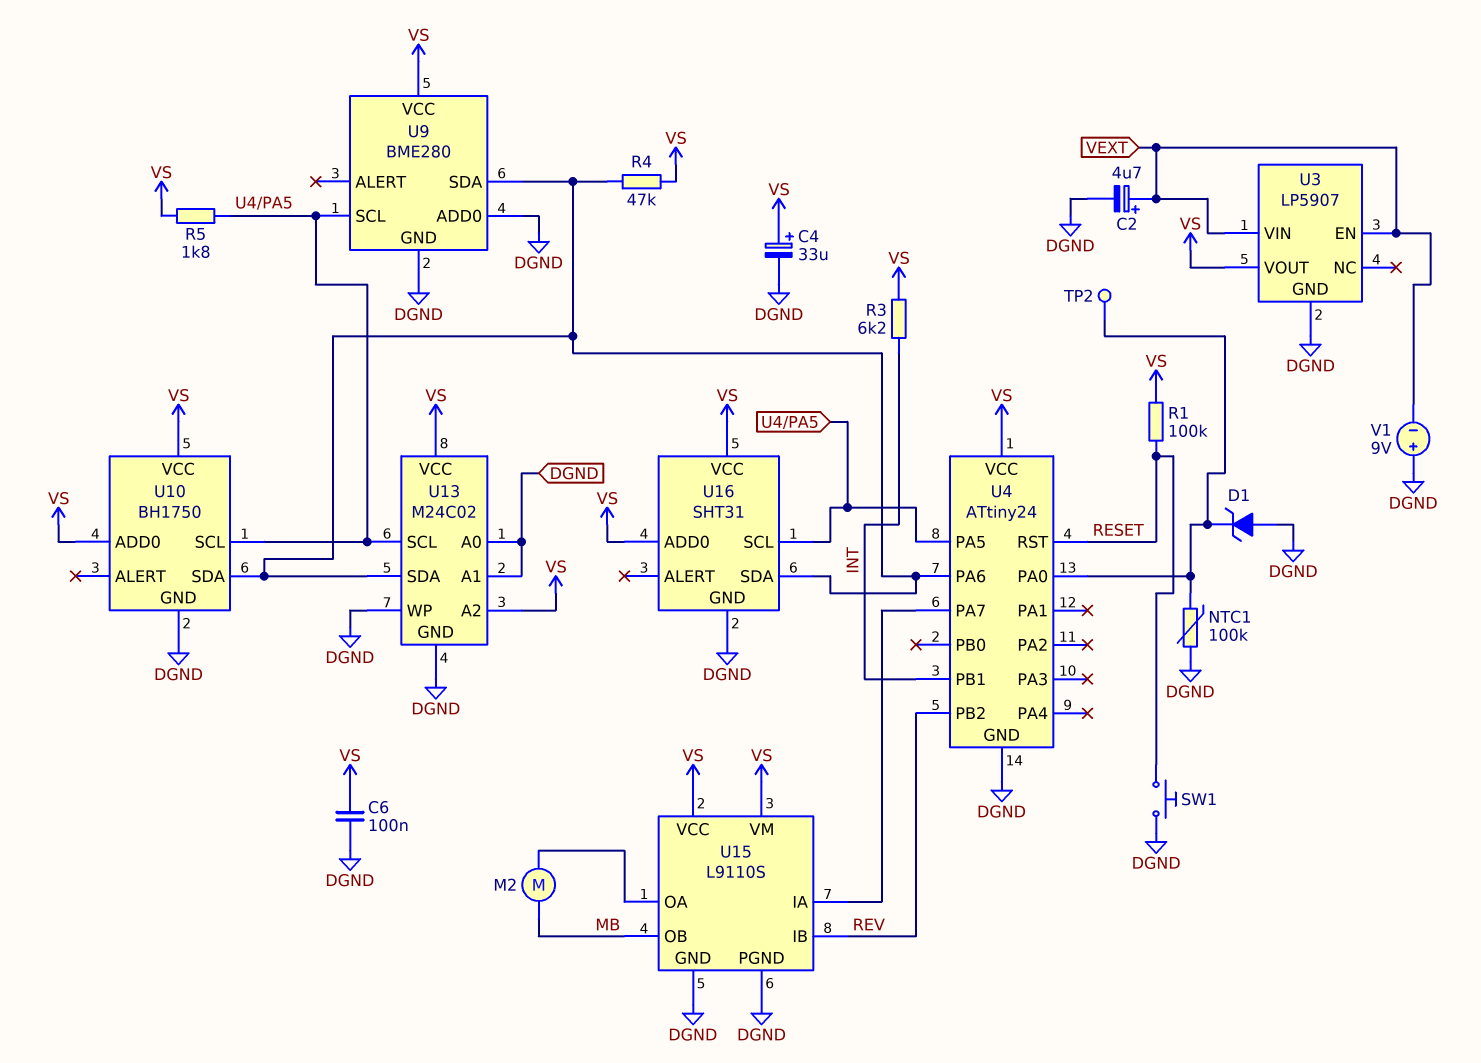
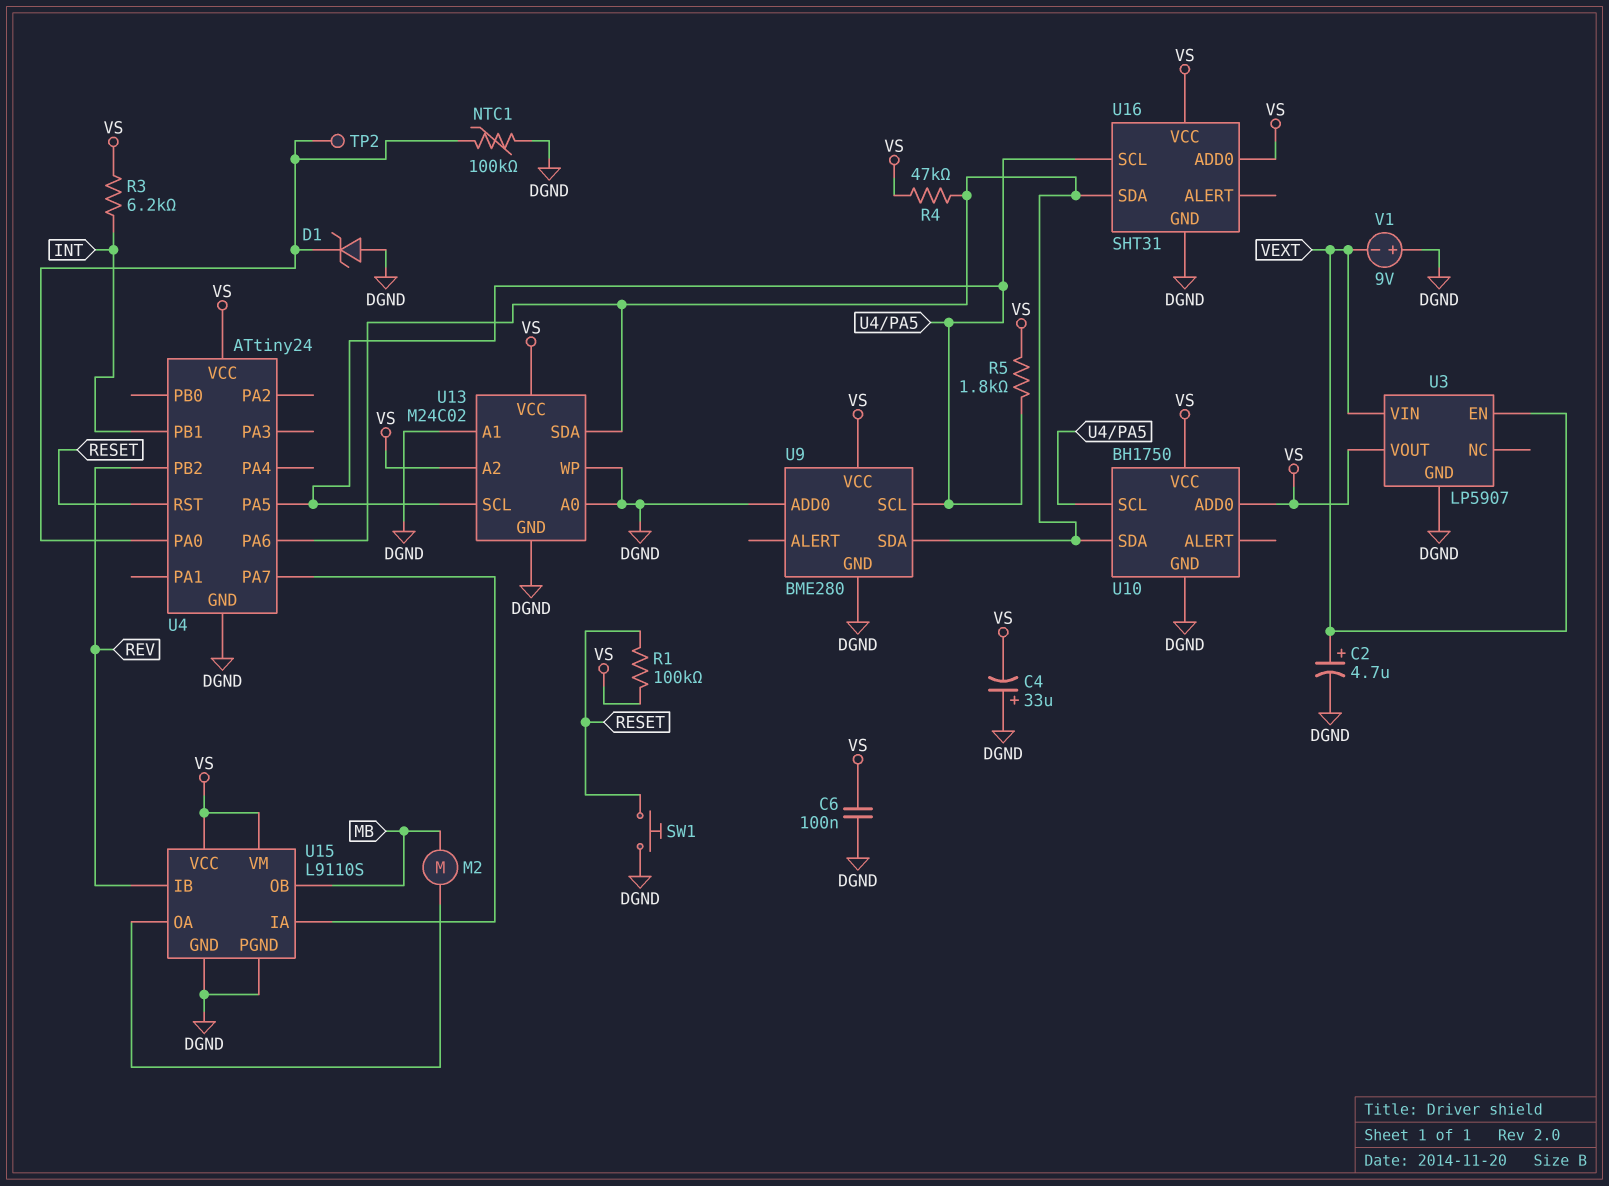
C4: 33uF (plus VS, minus DGND) -> 33uF (plus DGND, minus VS)

